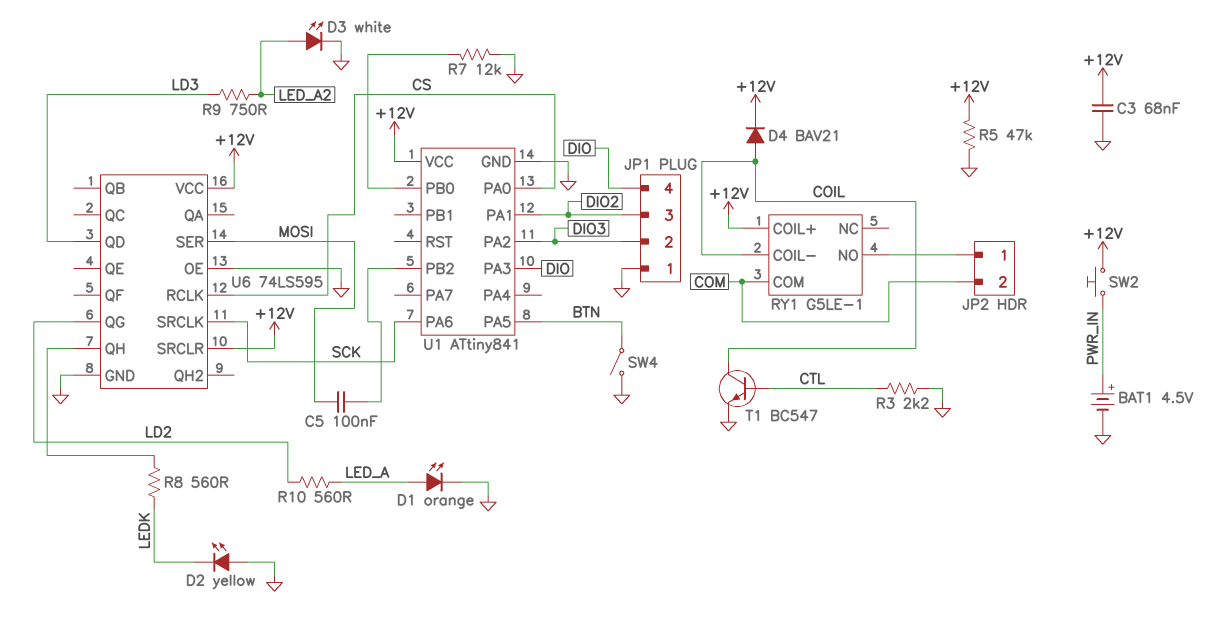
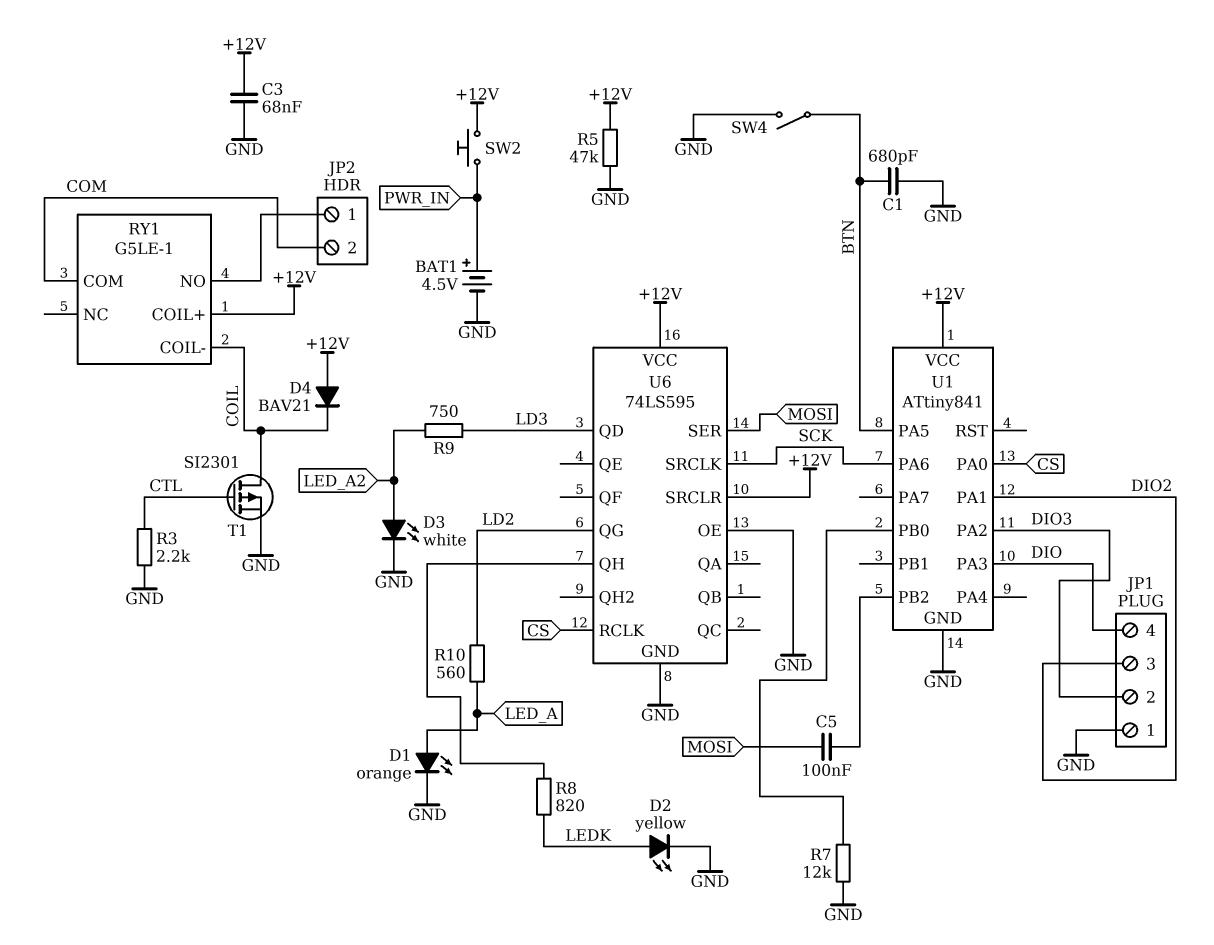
C1: none -> 680pF (BTN, GND)
D2: LED yellow (A GND, K LEDK) -> LED yellow (A LEDK, K GND)
D4: diode BAV21 (A COIL, K +12V) -> diode BAV21 (A +12V, K COIL)
R8: 560 (LEDK, U6/QH) -> 820 (LEDK, U6/QH)
T1: NPN BC547 (B CTL, C COIL, E GND) -> PMOS SI2301 (G CTL, D COIL, S GND)

